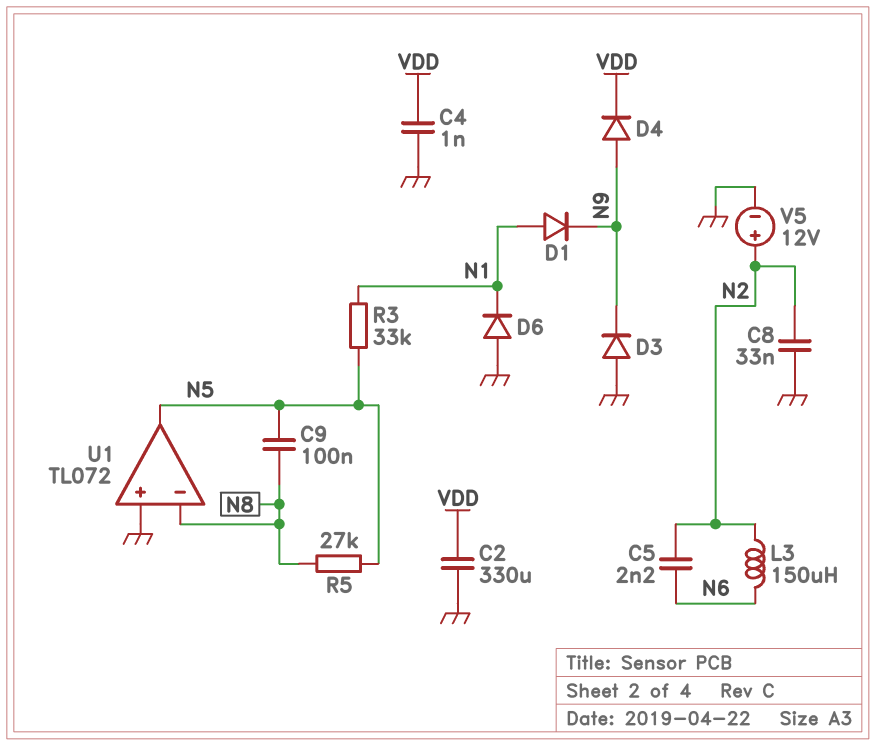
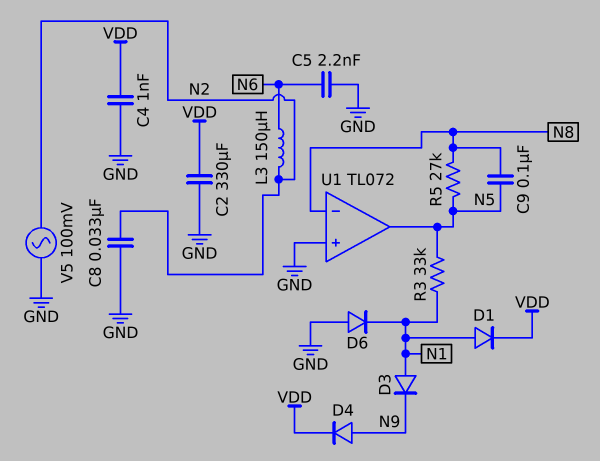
C5: 2.2nF (N2, N6) -> 2.2nF (GND, N6)
D1: diode (A N1, K N9) -> diode (A N1, K VDD)
D3: diode (A GND, K N9) -> diode (A N1, K N9)
V5: 12V (plus N2, minus GND) -> AC 100mV (GND, N2)

